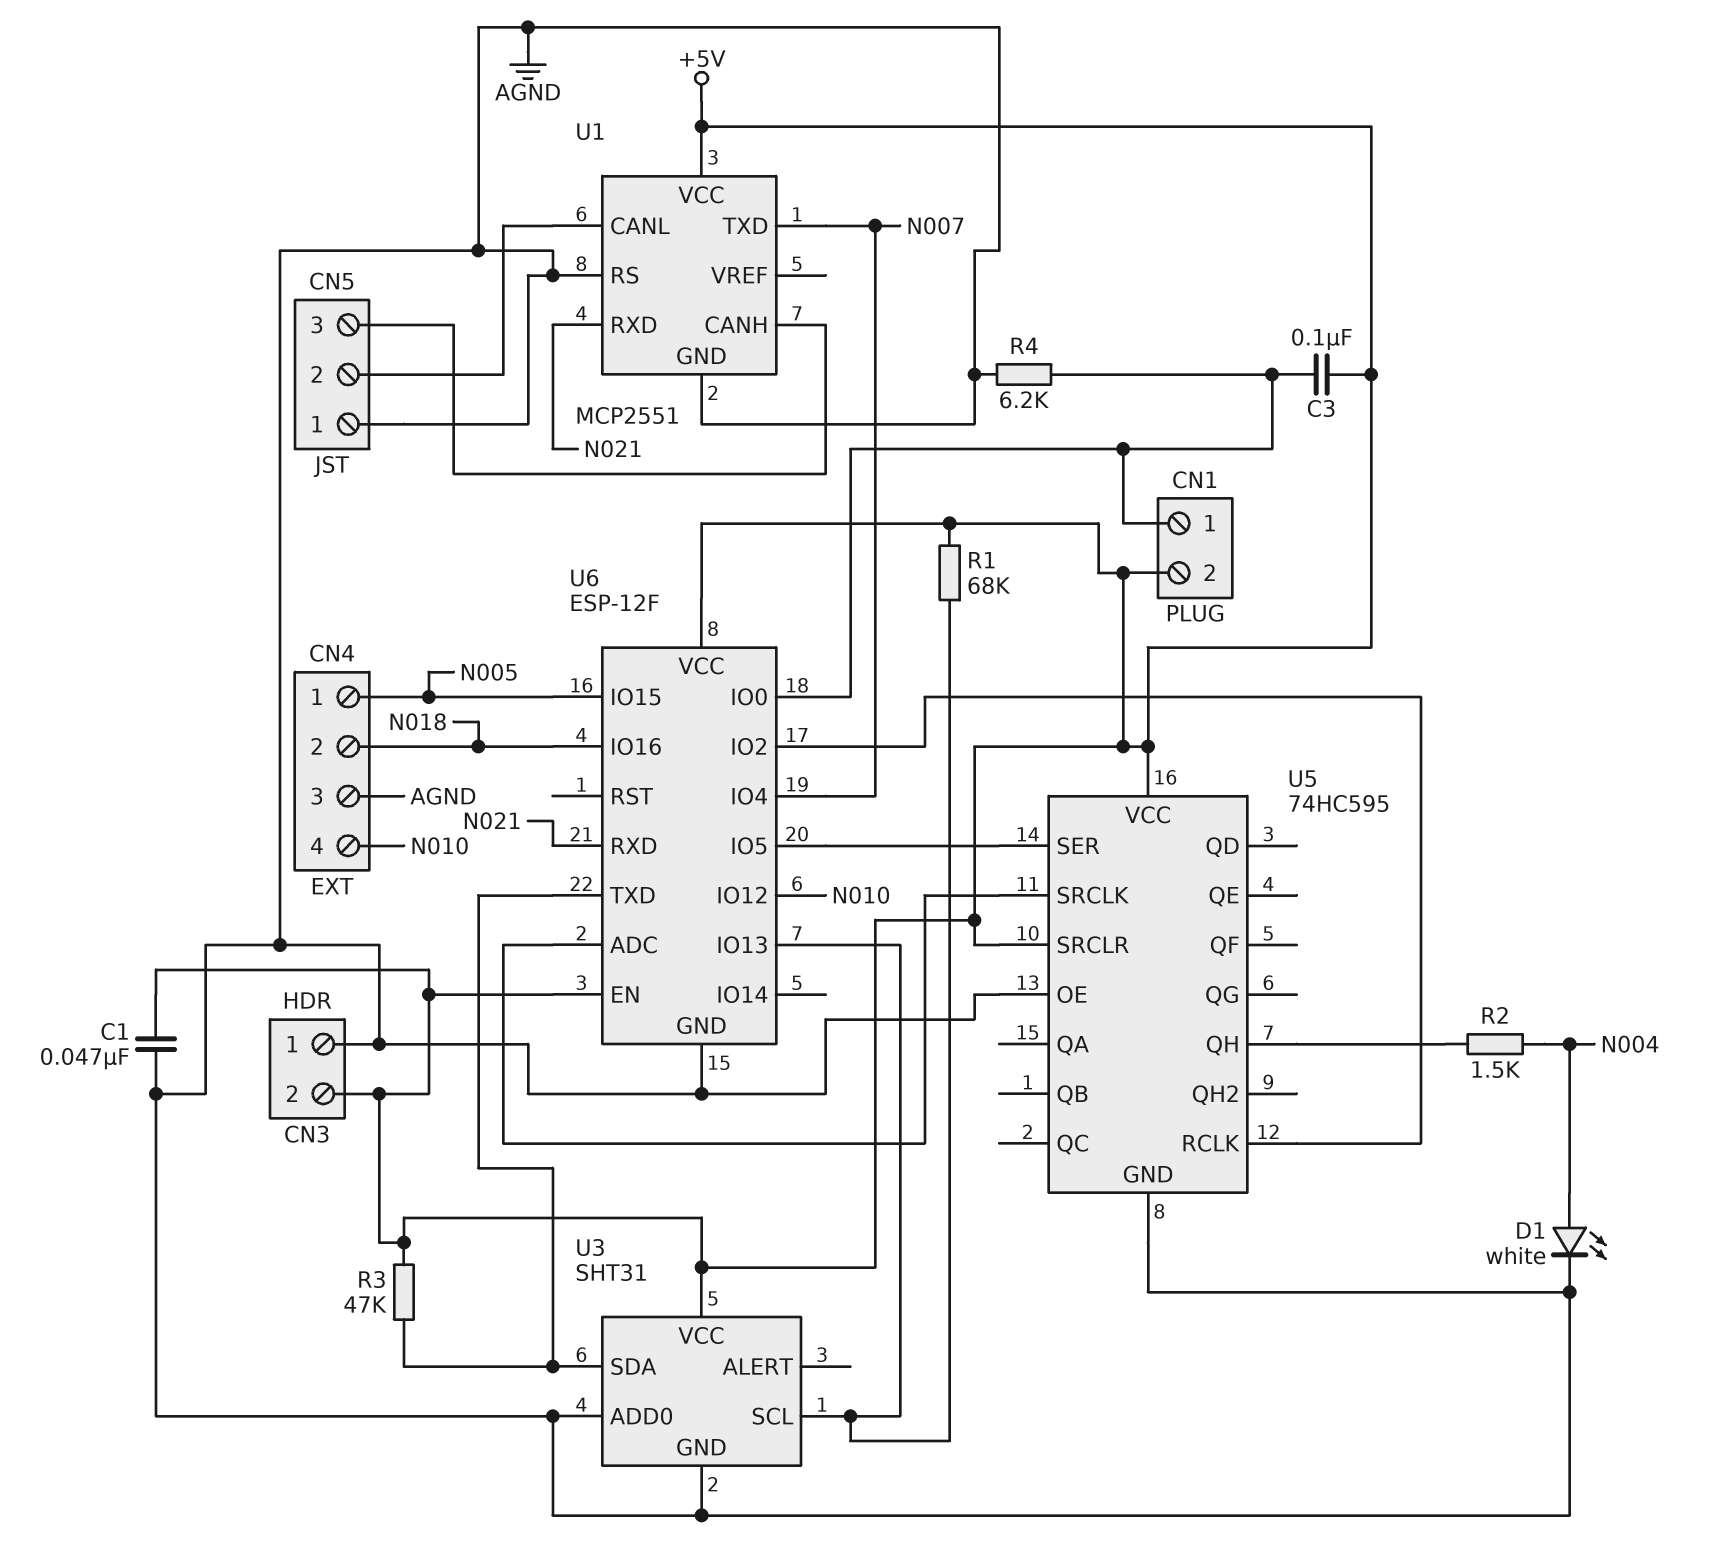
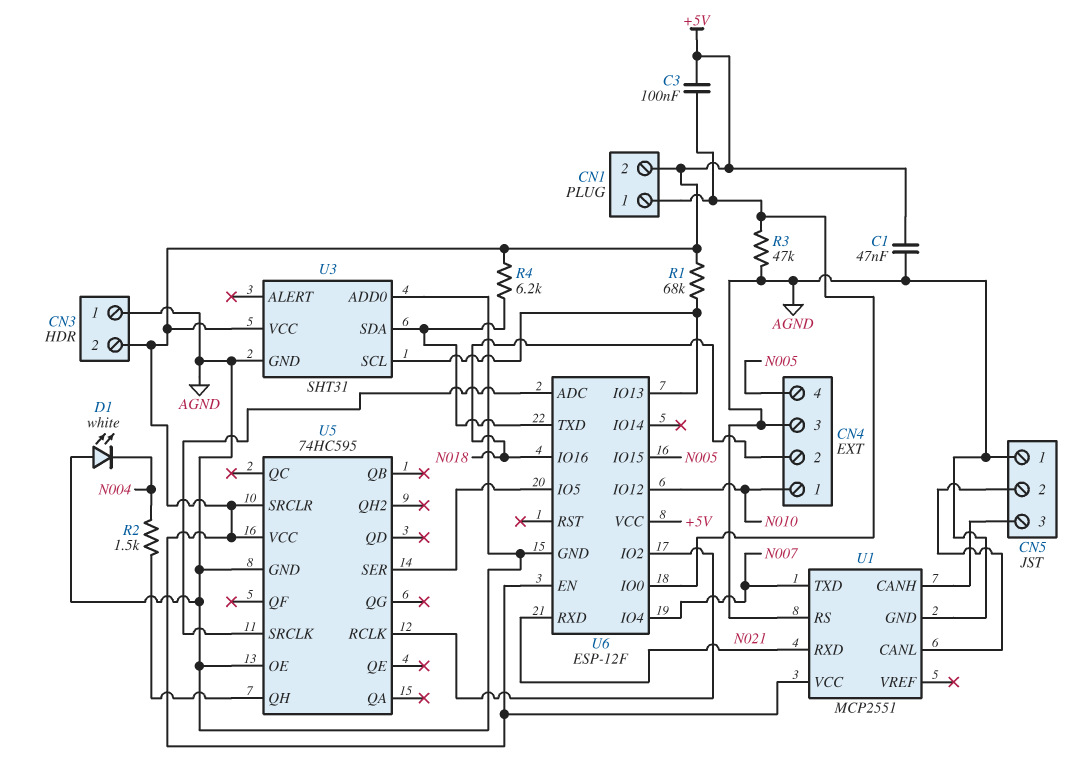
CN4 pin 1: N005 -> N010
CN4 pin 4: N010 -> N005
D1: LED white (A N004, K AGND) -> LED white (A AGND, K N004)
R3: 47k (+5V, U3/SDA) -> 47k (AGND, CN1/1)
R4: 6.2k (AGND, CN1/1) -> 6.2k (+5V, U3/SDA)

